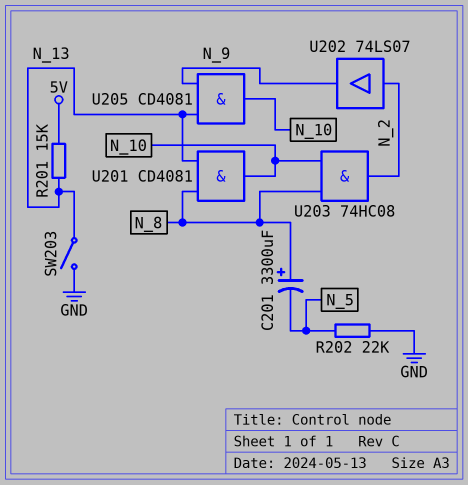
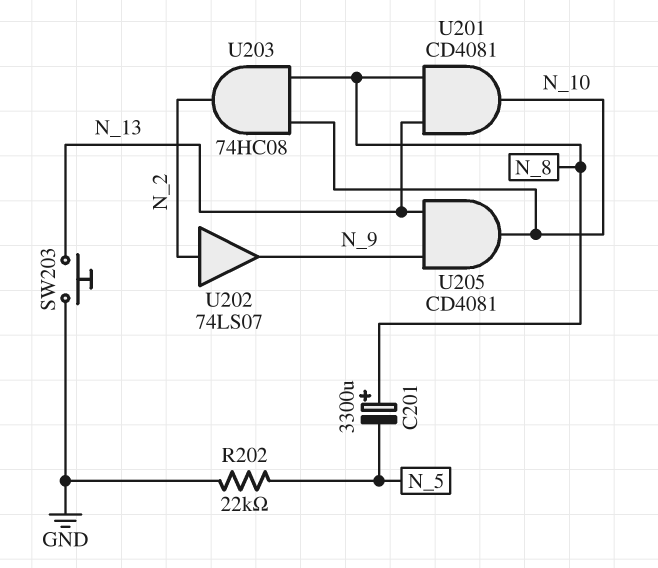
R201: 15k (5V, N_13) -> none
SW203: switch (GND, N_13) -> button (GND, N_13)

